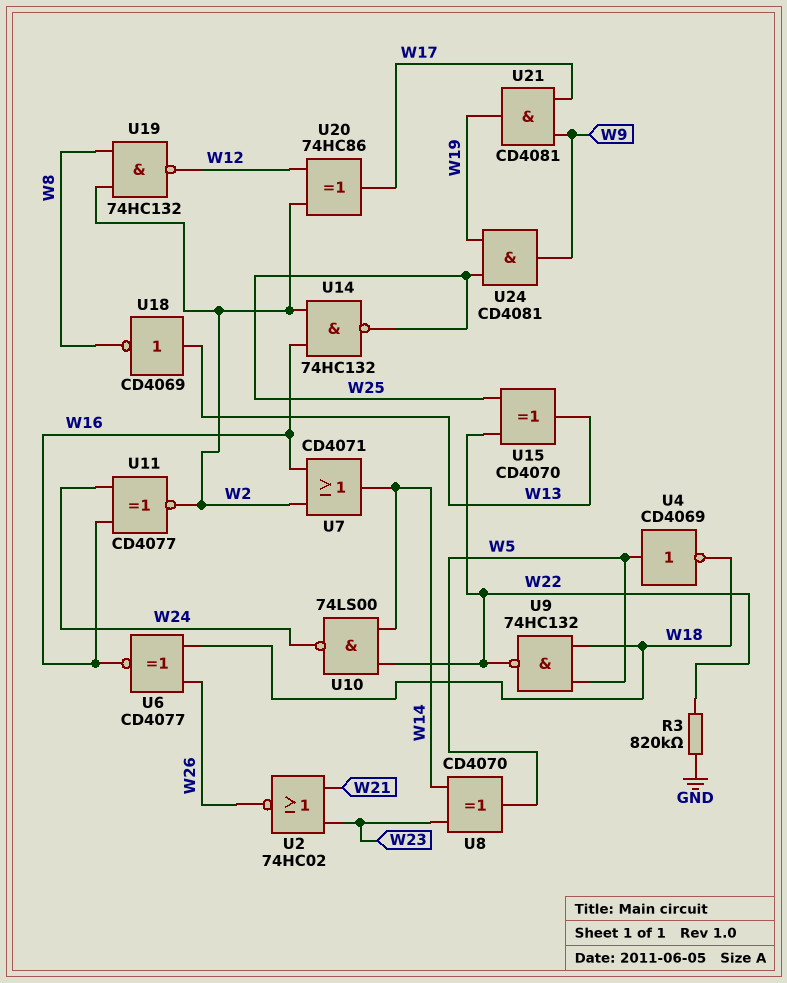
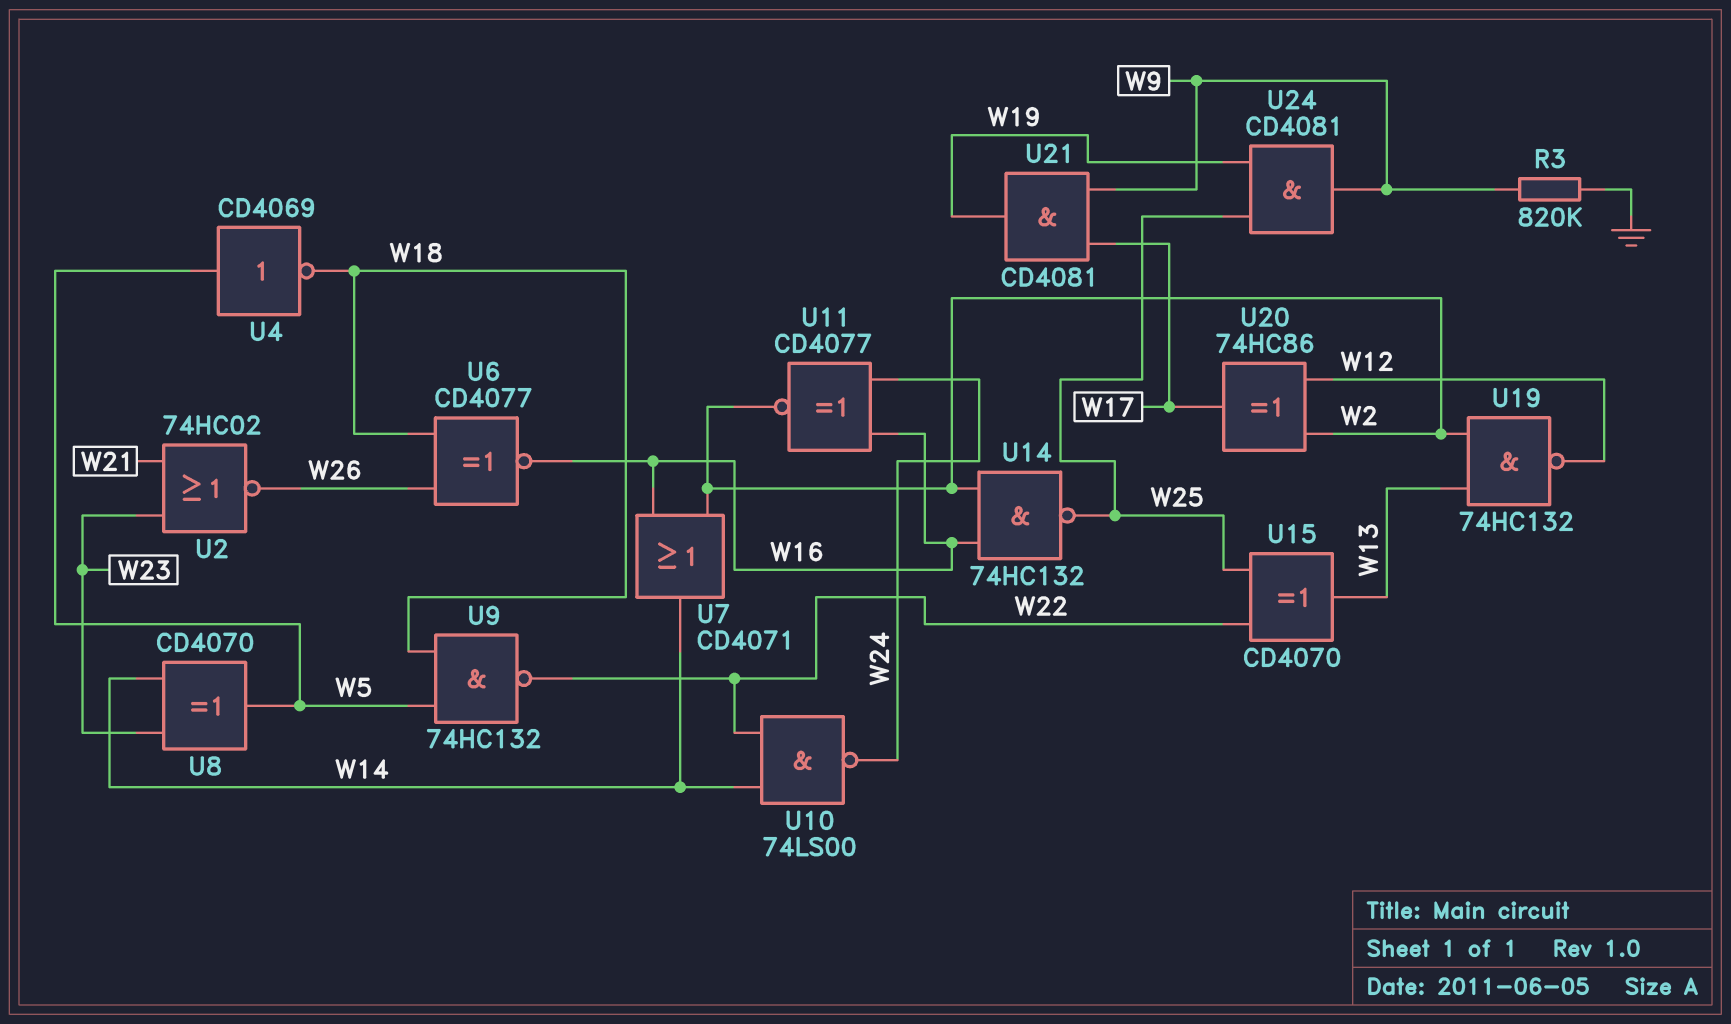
R3: 820k (GND, W22) -> 820k (GND, W9)
U18: NOT CD4069 (in W13, out W8) -> none
U19: NAND 74HC132 (in W2, in W8, out W12) -> NAND 74HC132 (in W2, in W13, out W12)

